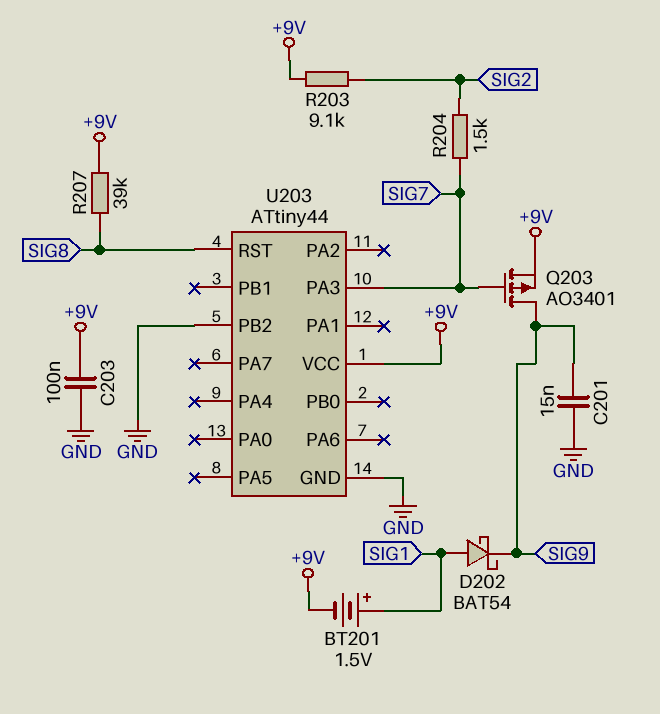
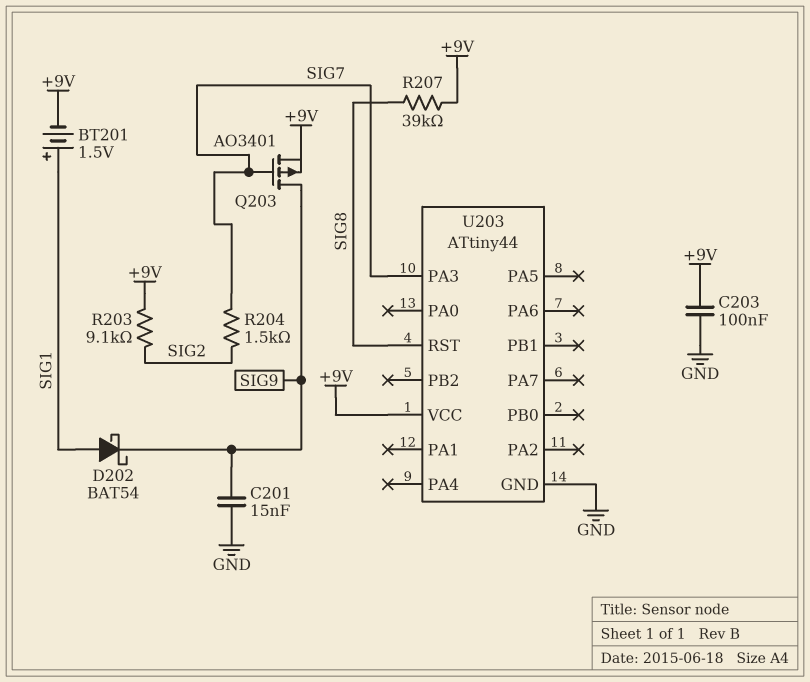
U203 pin PB2: GND -> none

